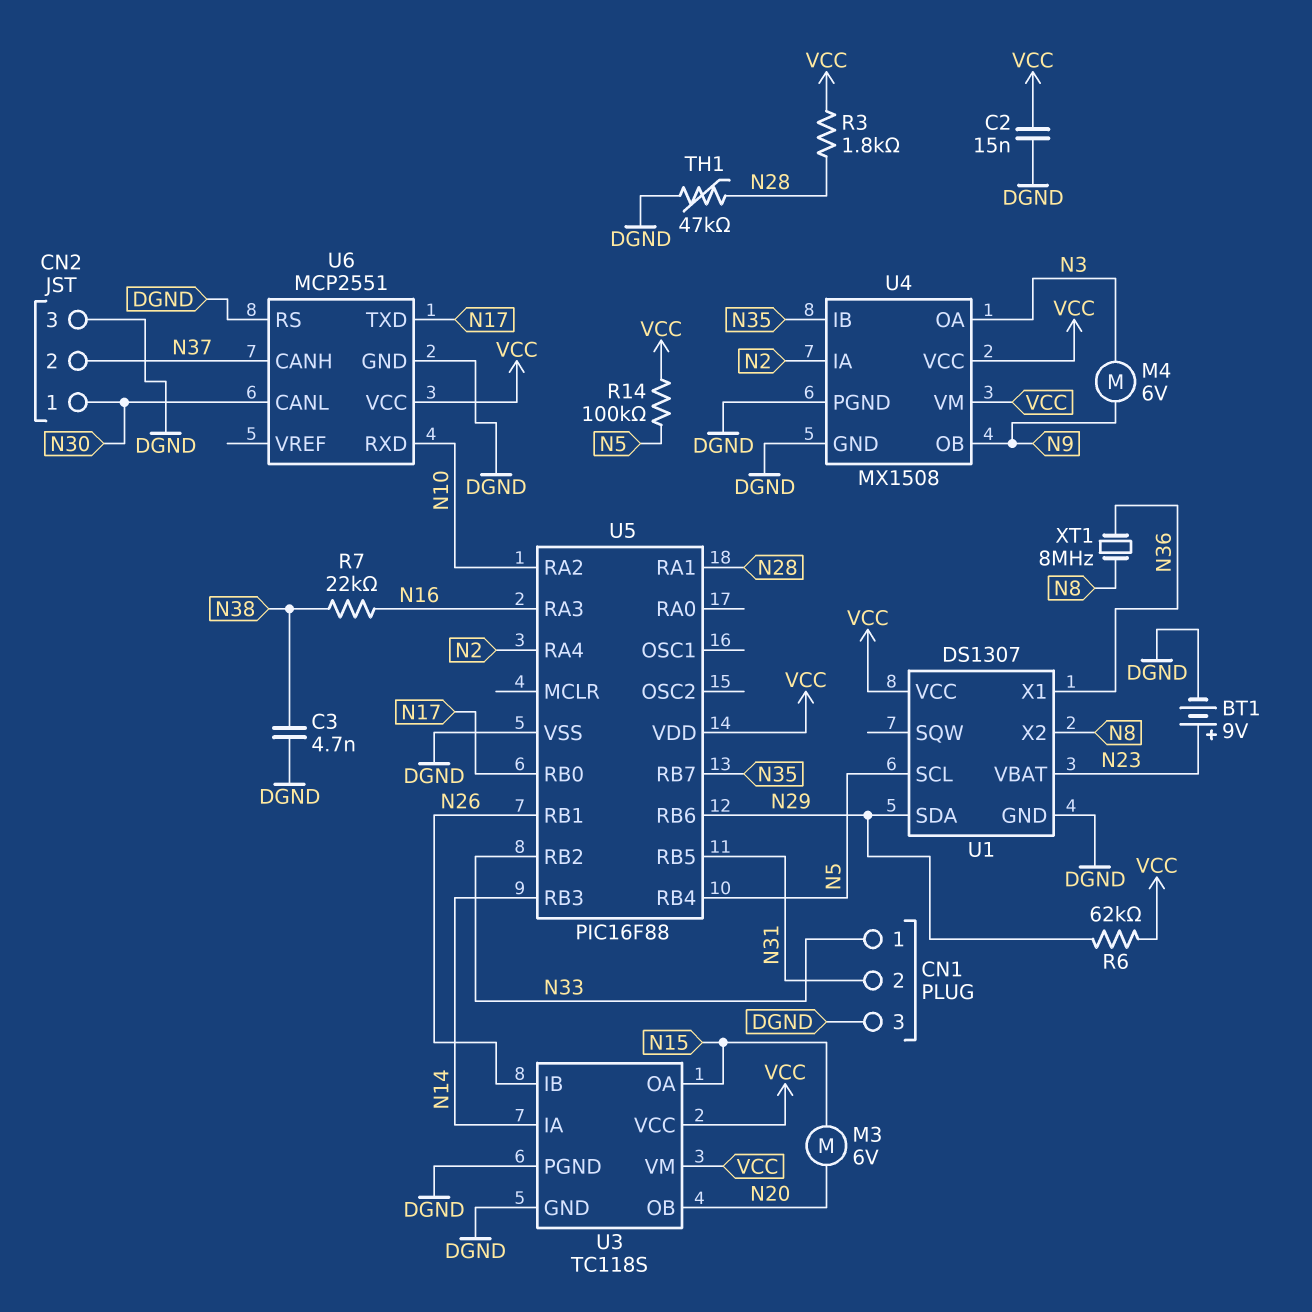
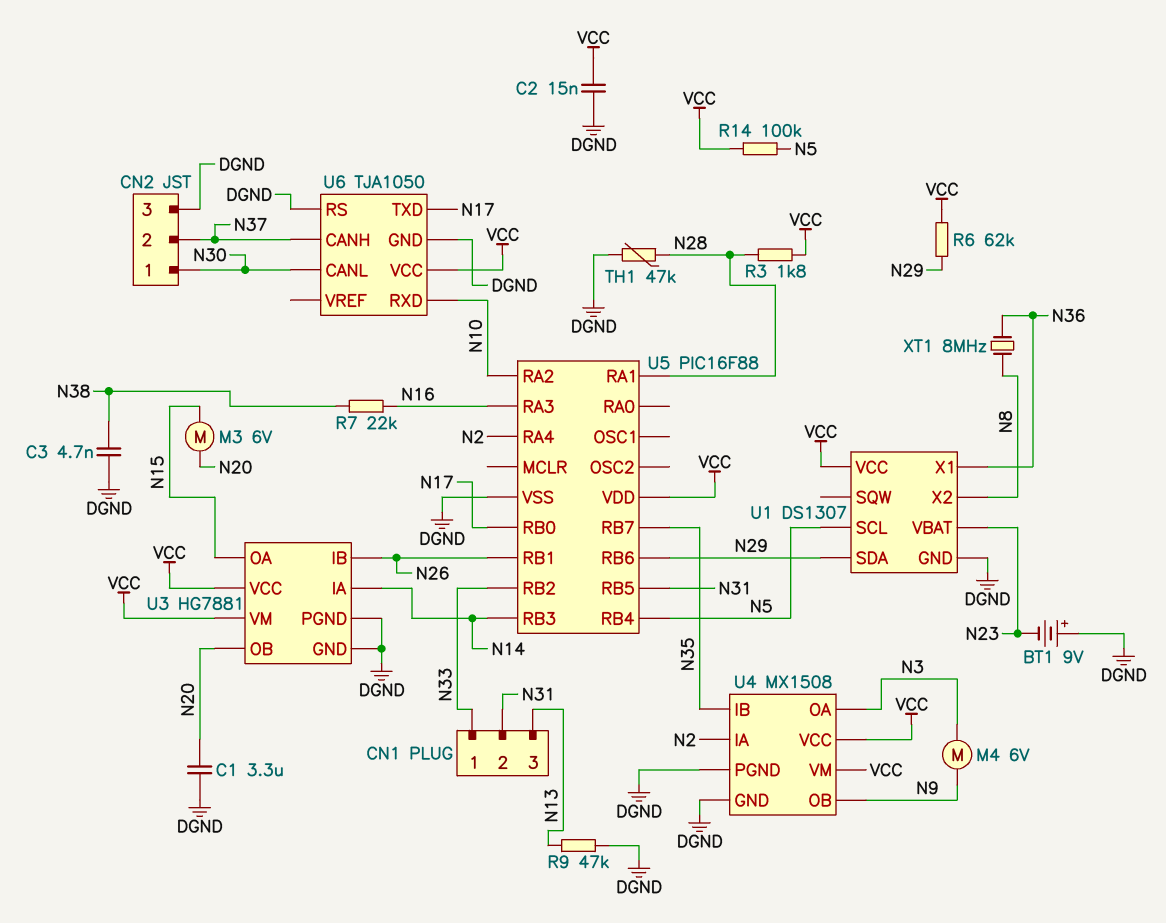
BT1: 9V (plus N23, minus DGND) -> 9V (plus DGND, minus N23)
C1: none -> 3.3uF (DGND, N20)
CN1 pin 3: DGND -> N13
R9: none -> 47k (DGND, N13)
U3: TC118S -> HG7881
U6: MCP2551 -> TJA1050

